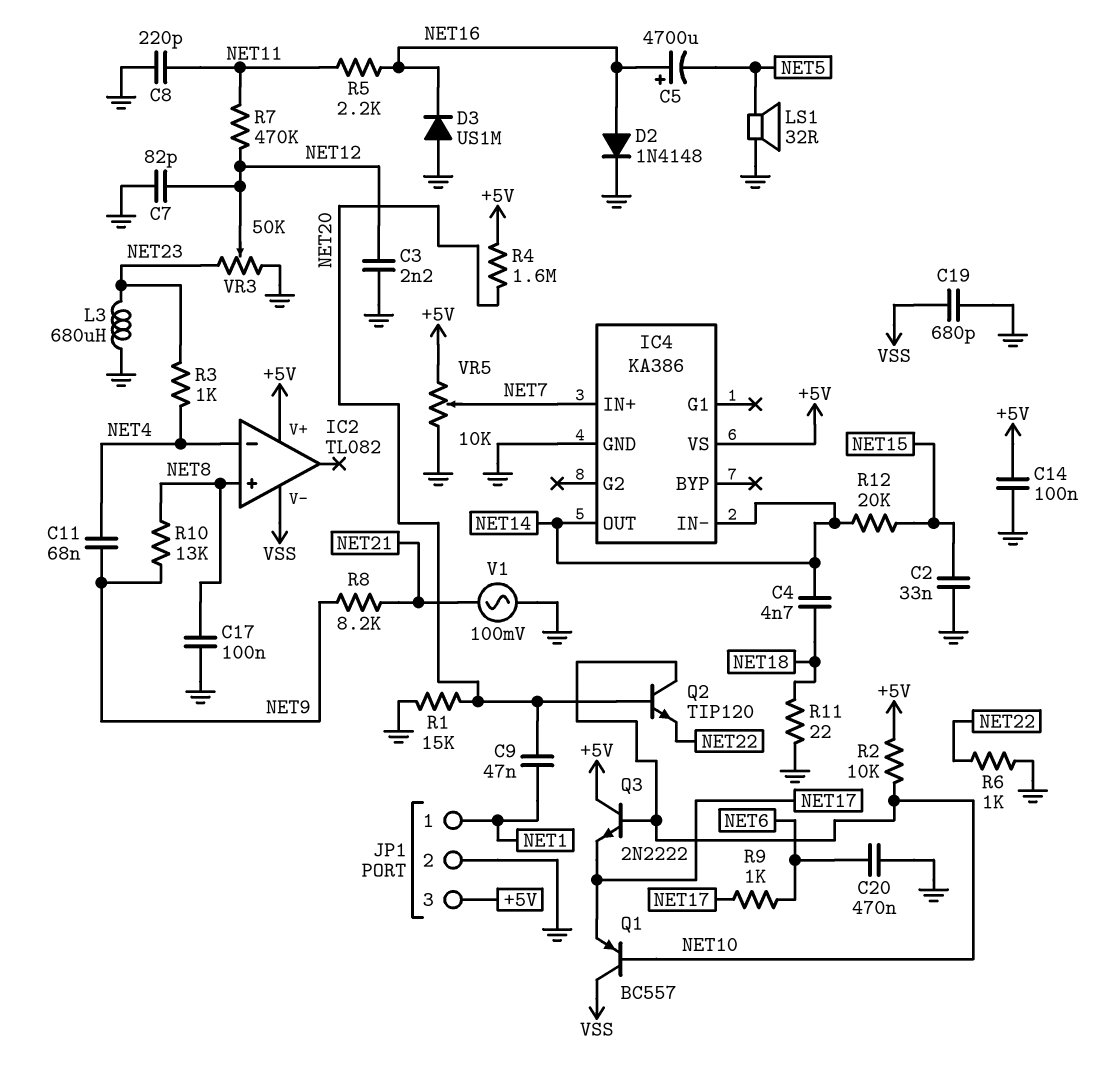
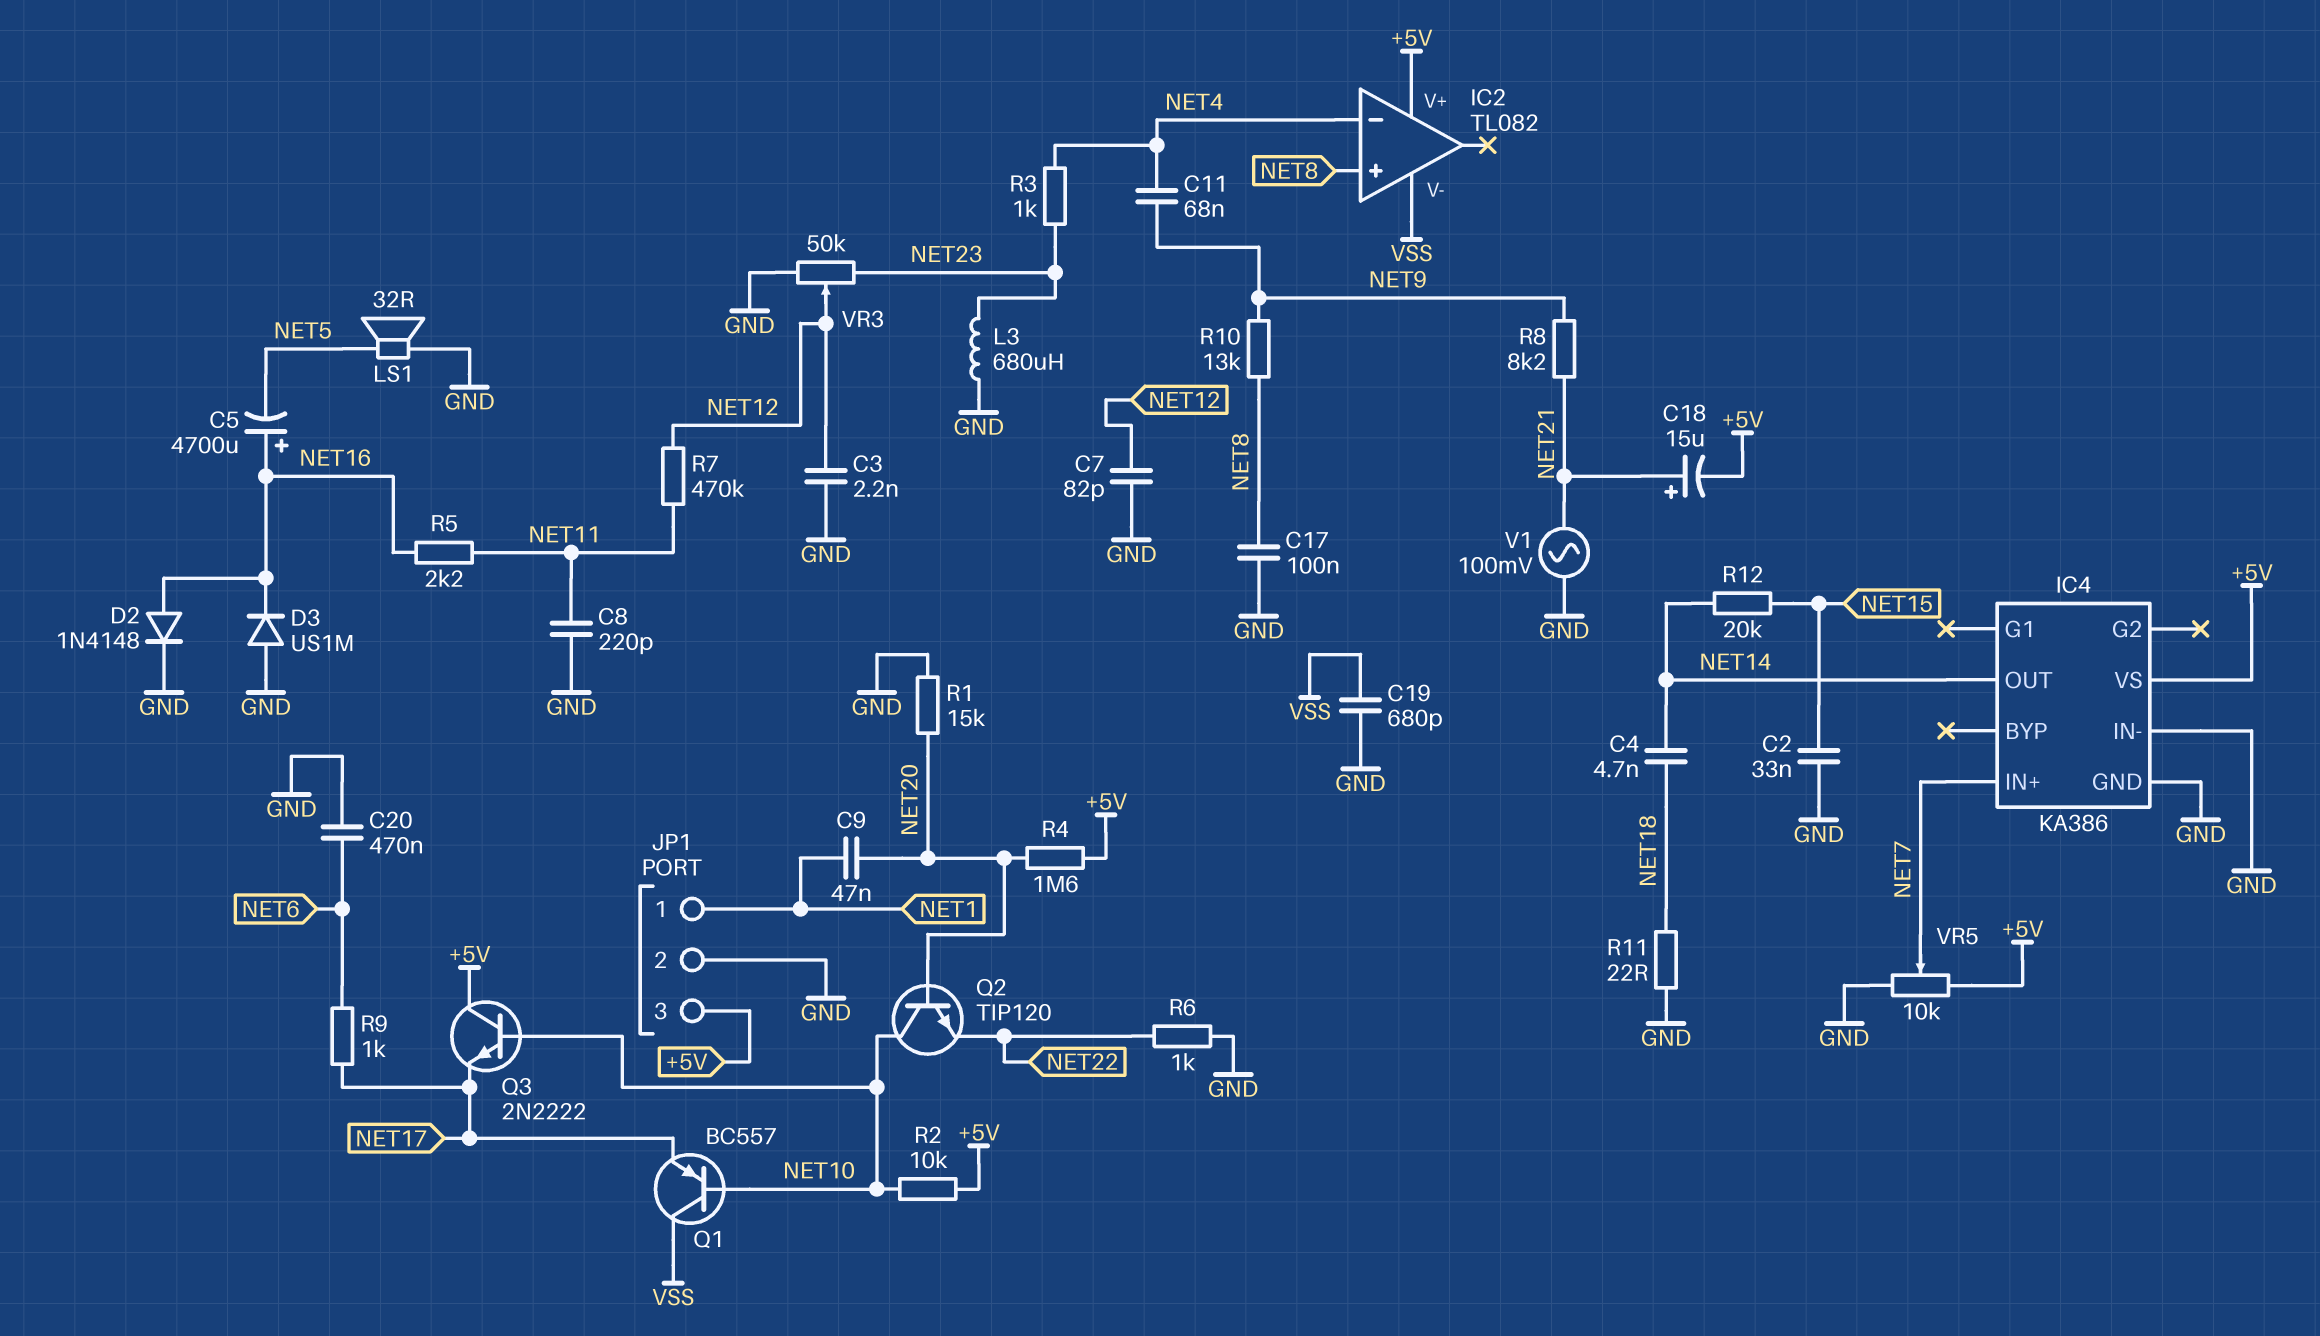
C14: 100nF (+5V, GND) -> none
C18: none -> 15uF (plus NET21, minus +5V)
IC4 pin IN-: NET14 -> GND

